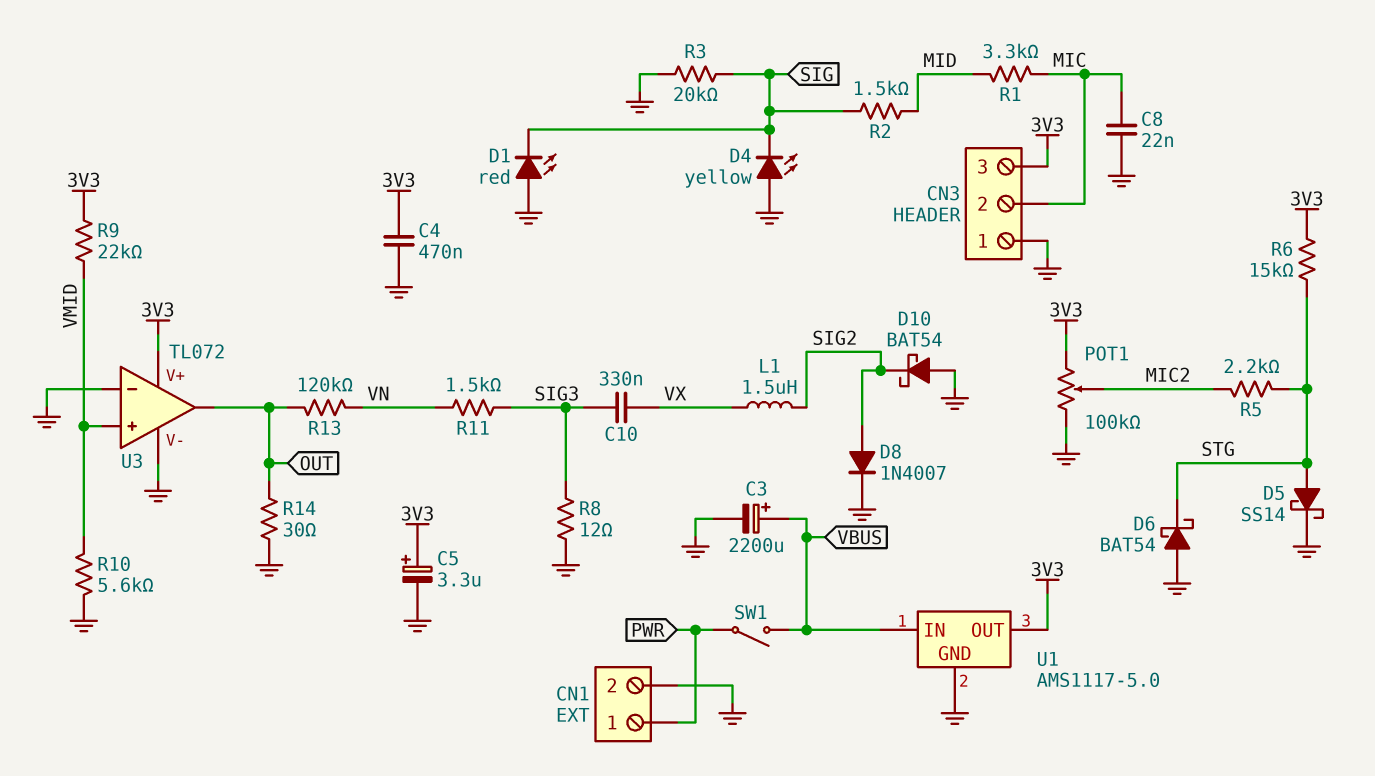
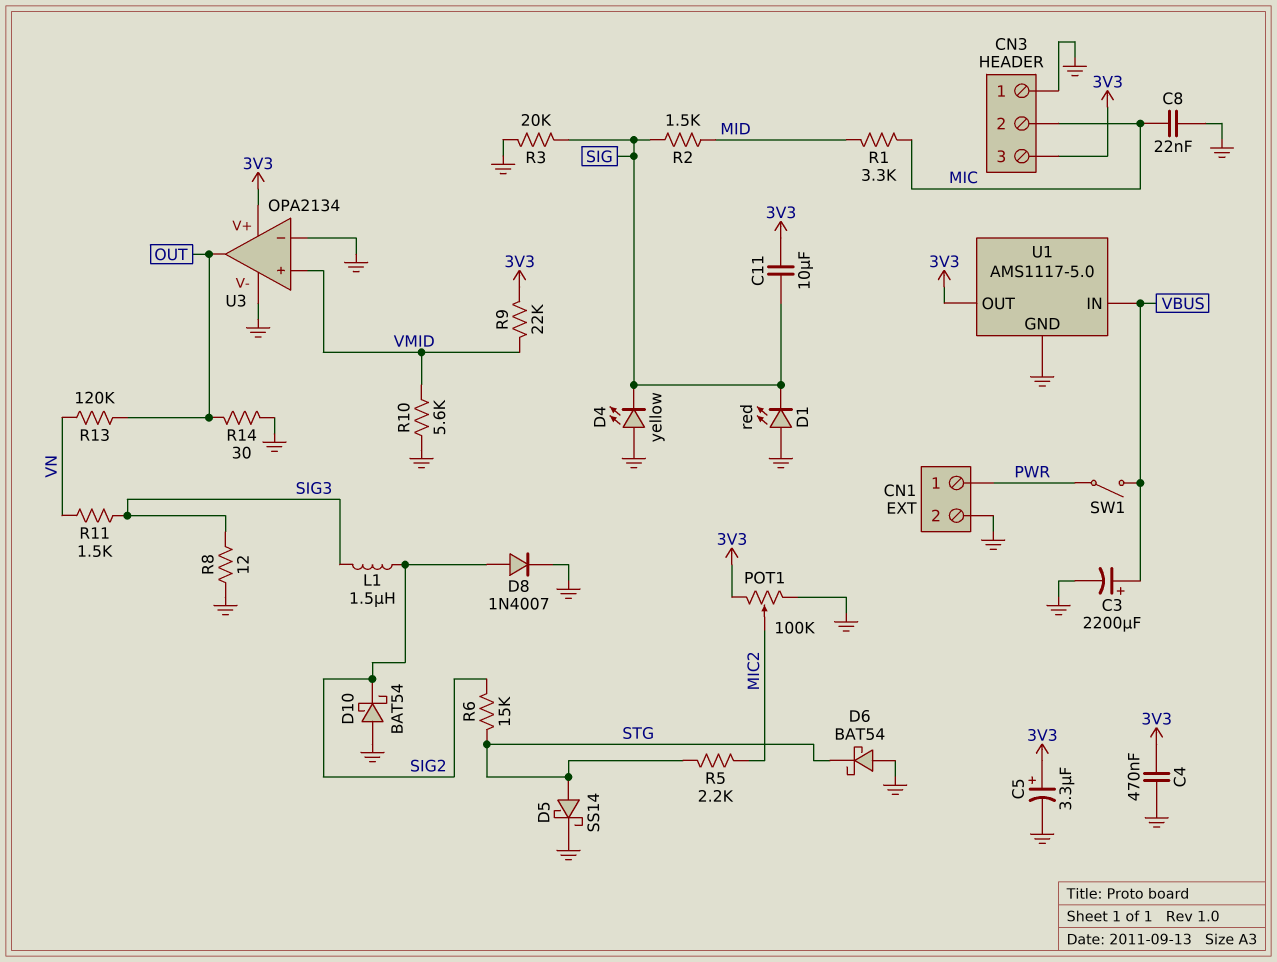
C10: 330nF (SIG3, VX) -> none
C11: none -> 10uF (3V3, SIG)
L1: 1.5uH (SIG2, VX) -> 1.5uH (SIG2, SIG3)
R6: 15k (3V3, STG) -> 15k (SIG2, STG)
U3: TL072 -> OPA2134

